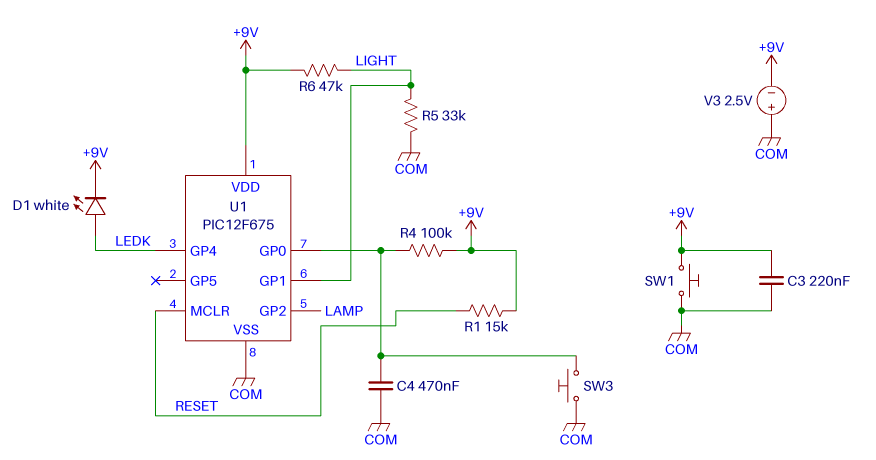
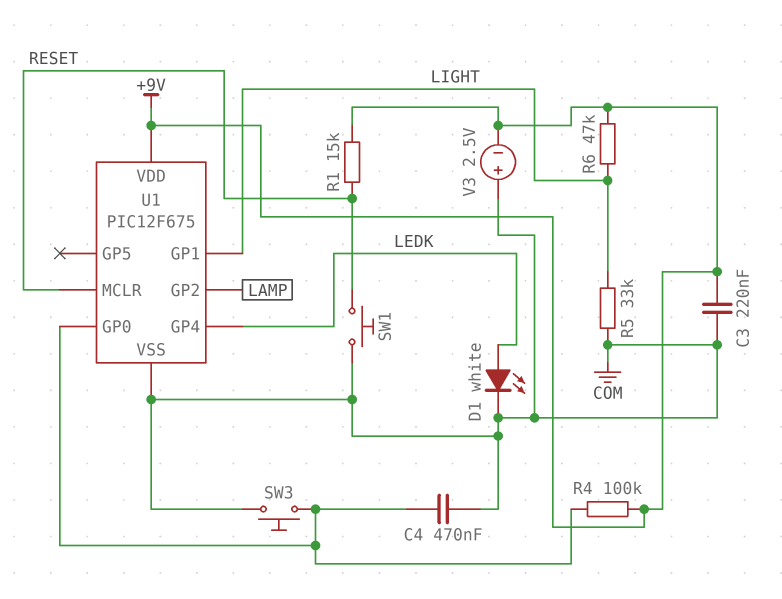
D1: LED white (A LEDK, K +9V) -> LED white (A LEDK, K COM)
SW1: button (+9V, COM) -> button (COM, RESET)

